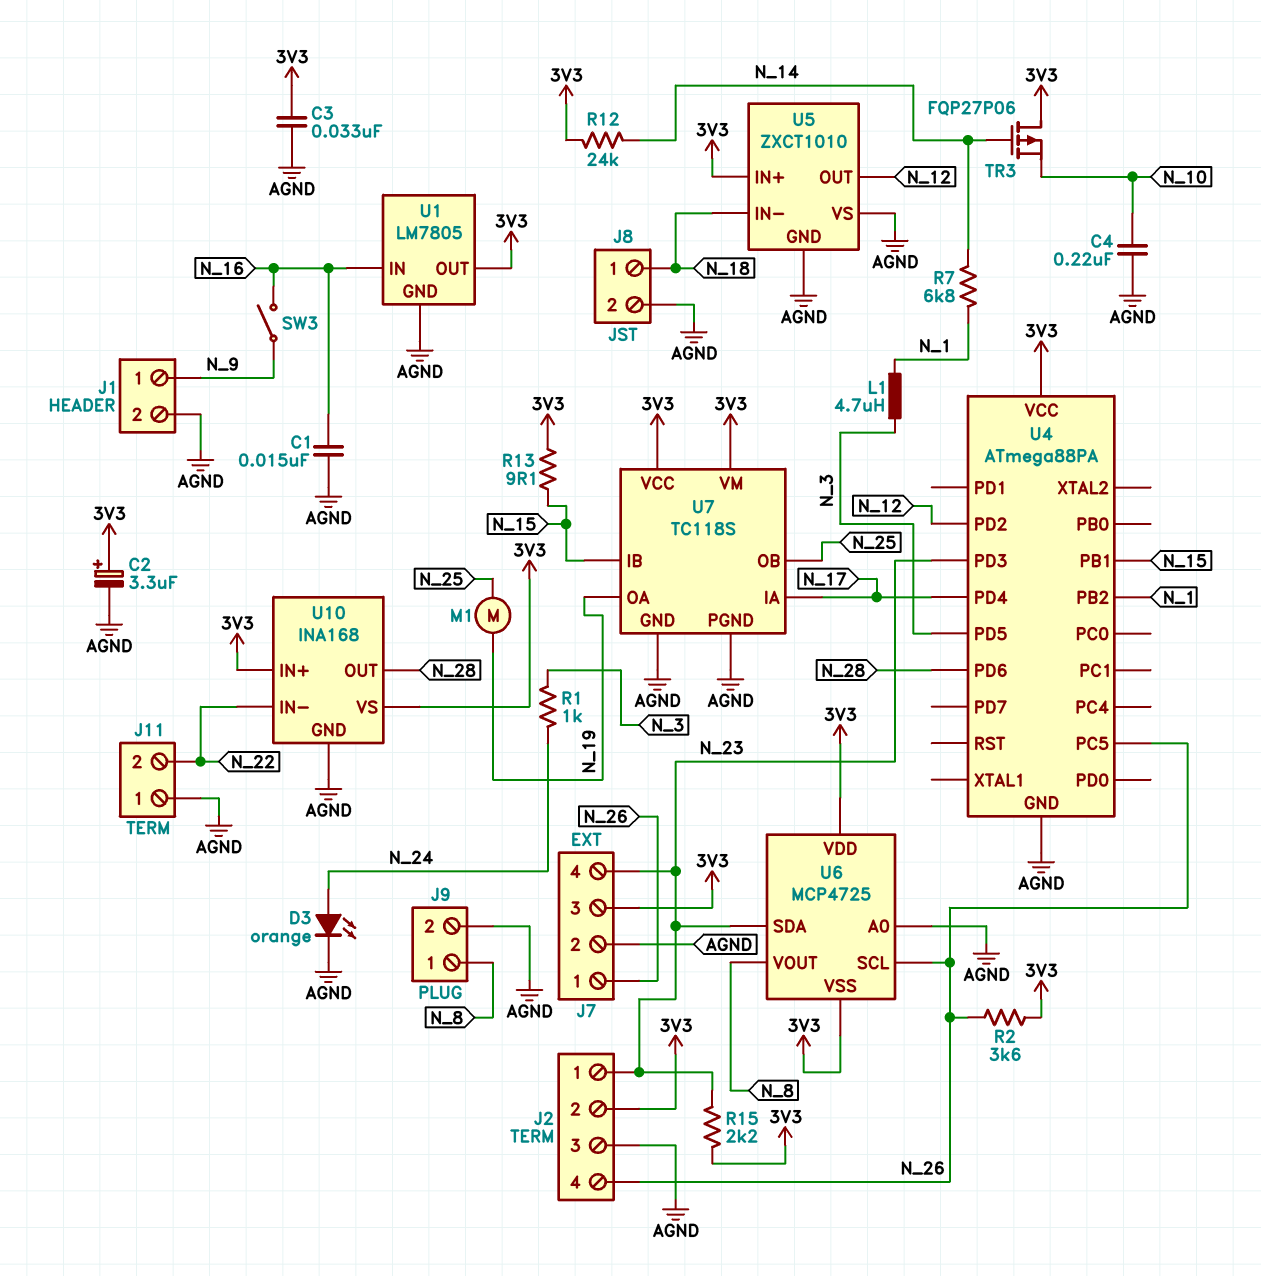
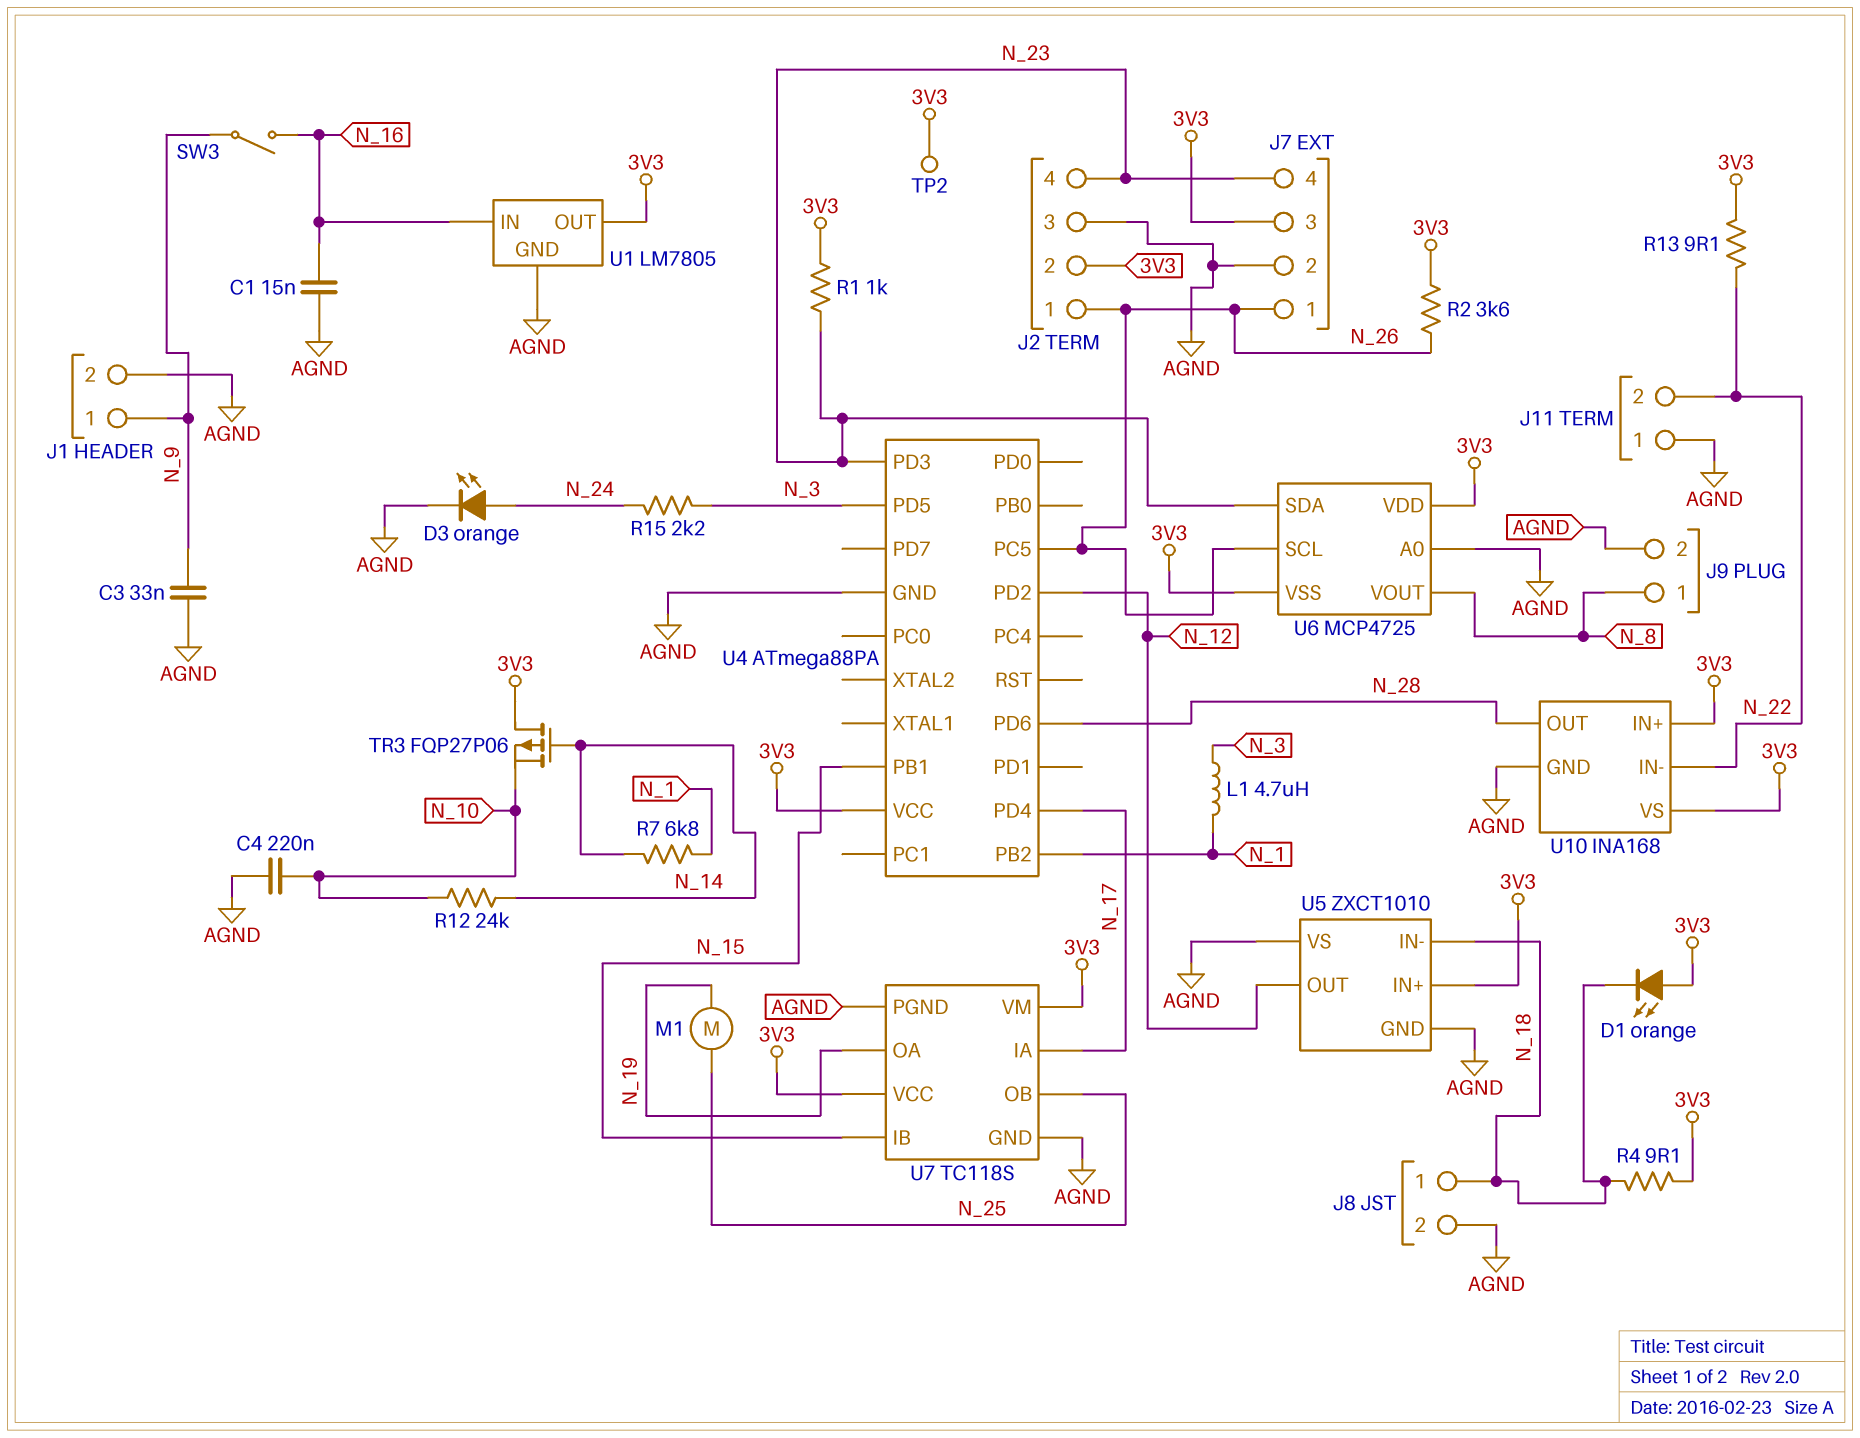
C2: 3.3uF (plus 3V3, minus AGND) -> none
C3: 33nF (3V3, AGND) -> 33nF (AGND, N_9)
D1: none -> LED orange (A 3V3, K N_18)
J2 pin 1: N_23 -> N_26
J2 pin 4: N_26 -> N_23
R1: 1k (N_3, N_24) -> 1k (3V3, N_23)
R4: none -> 9.1 (3V3, N_18)
R12: 24k (3V3, N_14) -> 24k (N_10, N_14)
R13: 9.1 (3V3, N_15) -> 9.1 (3V3, N_22)
R15: 2.2k (3V3, N_23) -> 2.2k (N_3, N_24)
TP2: none -> test point (3V3)

